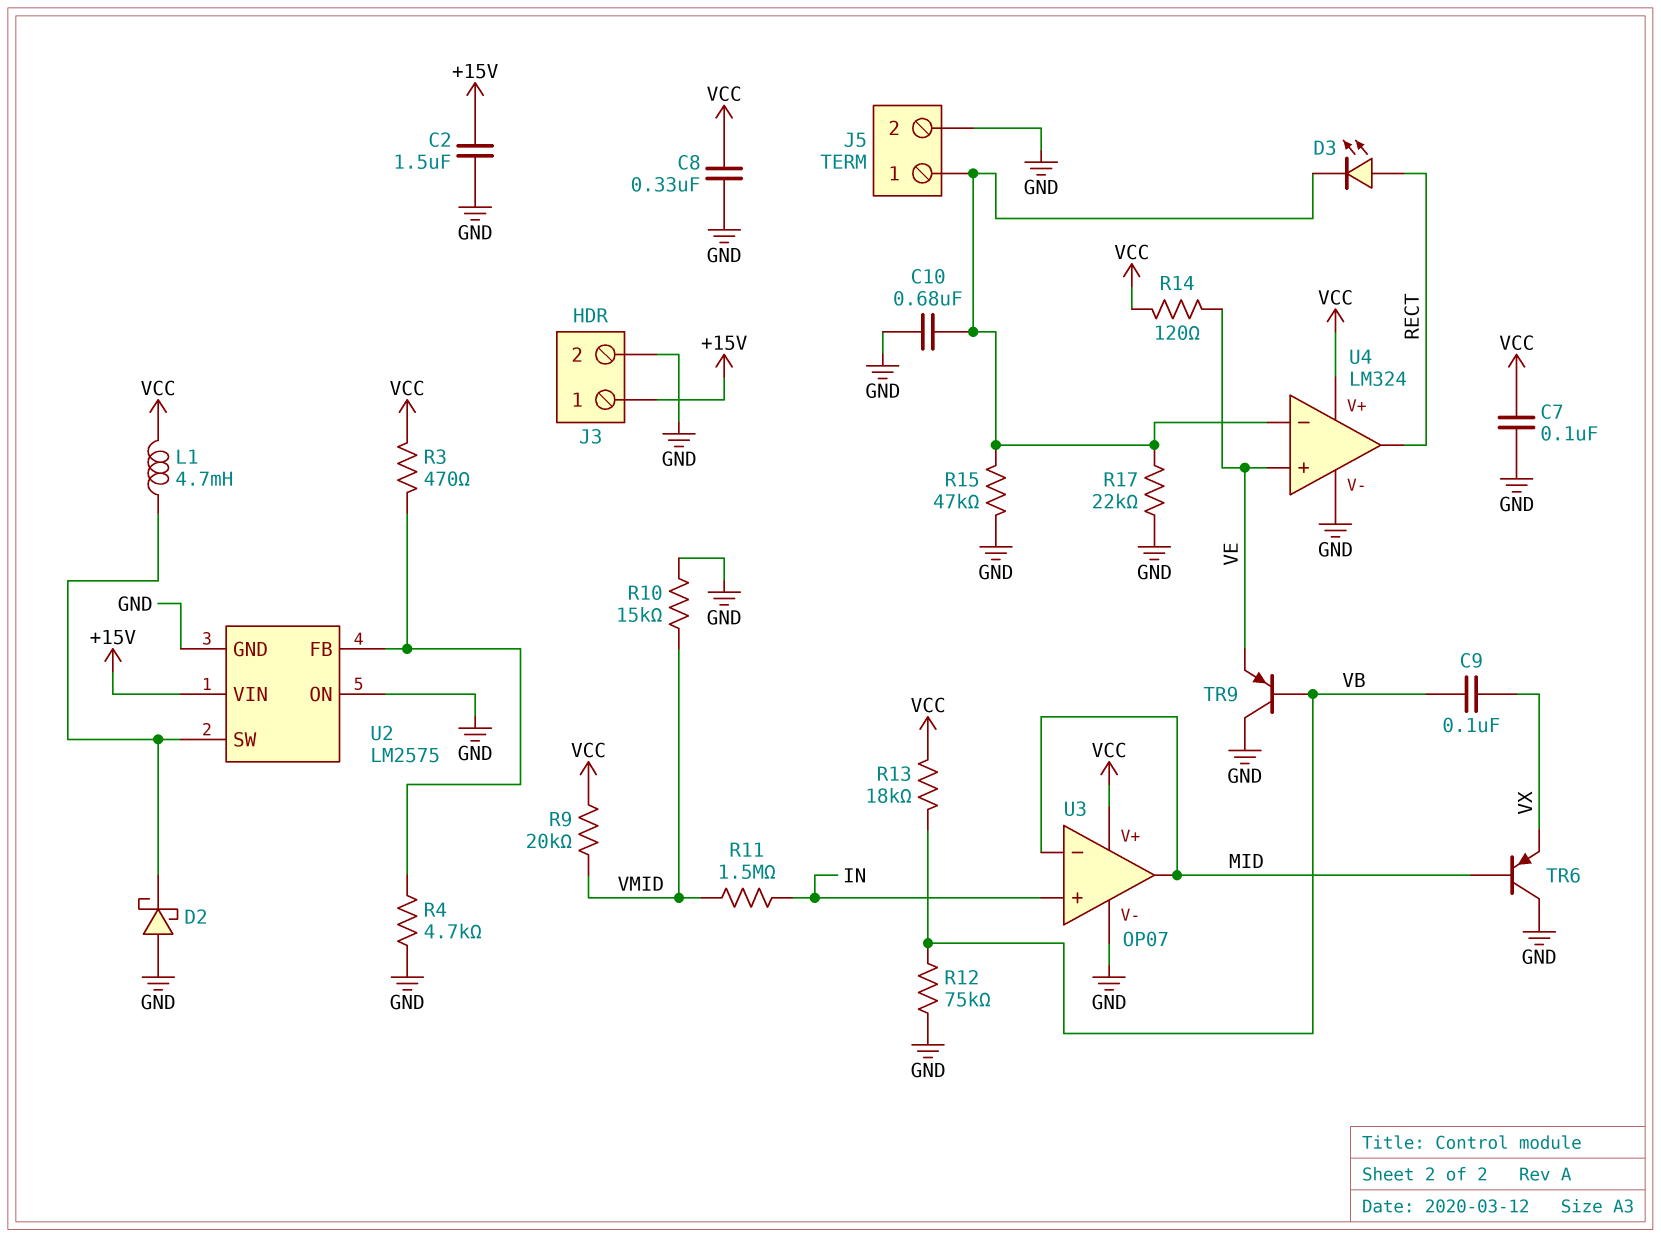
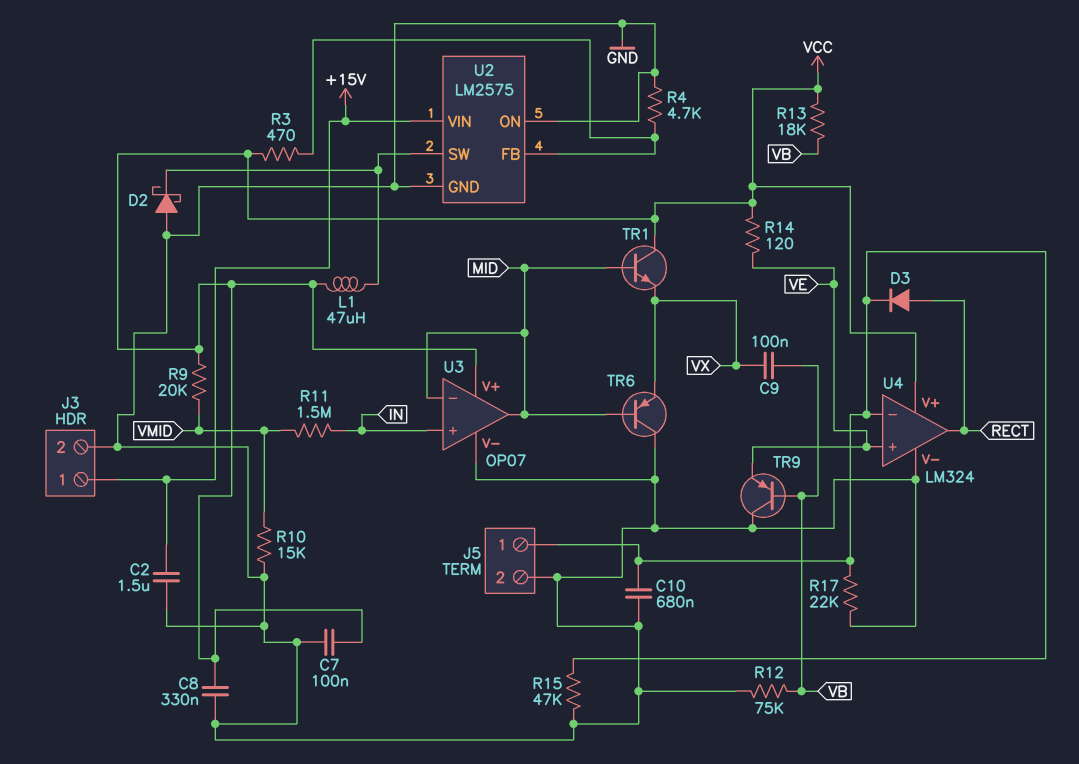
D3: LED (A RECT, K J5/1) -> diode (A RECT, K J5/1)
L1: 4.7mH (U2/SW, VCC) -> 47uH (U2/SW, VCC)
TR1: none -> NPN (B MID, C VCC, E VX)

